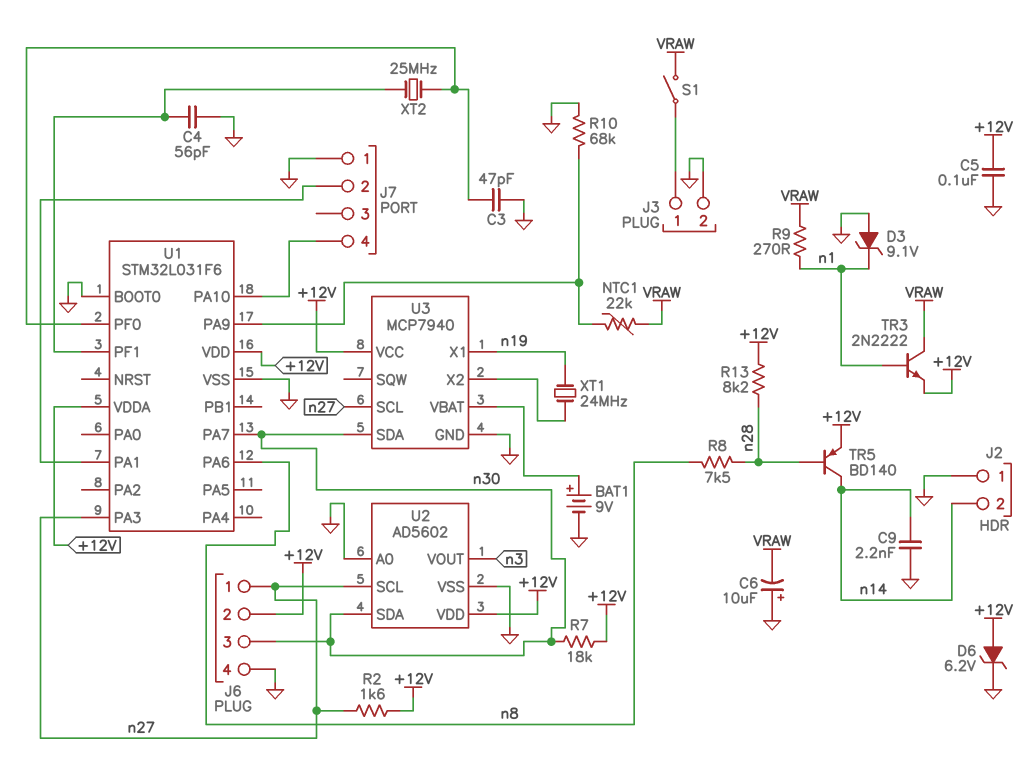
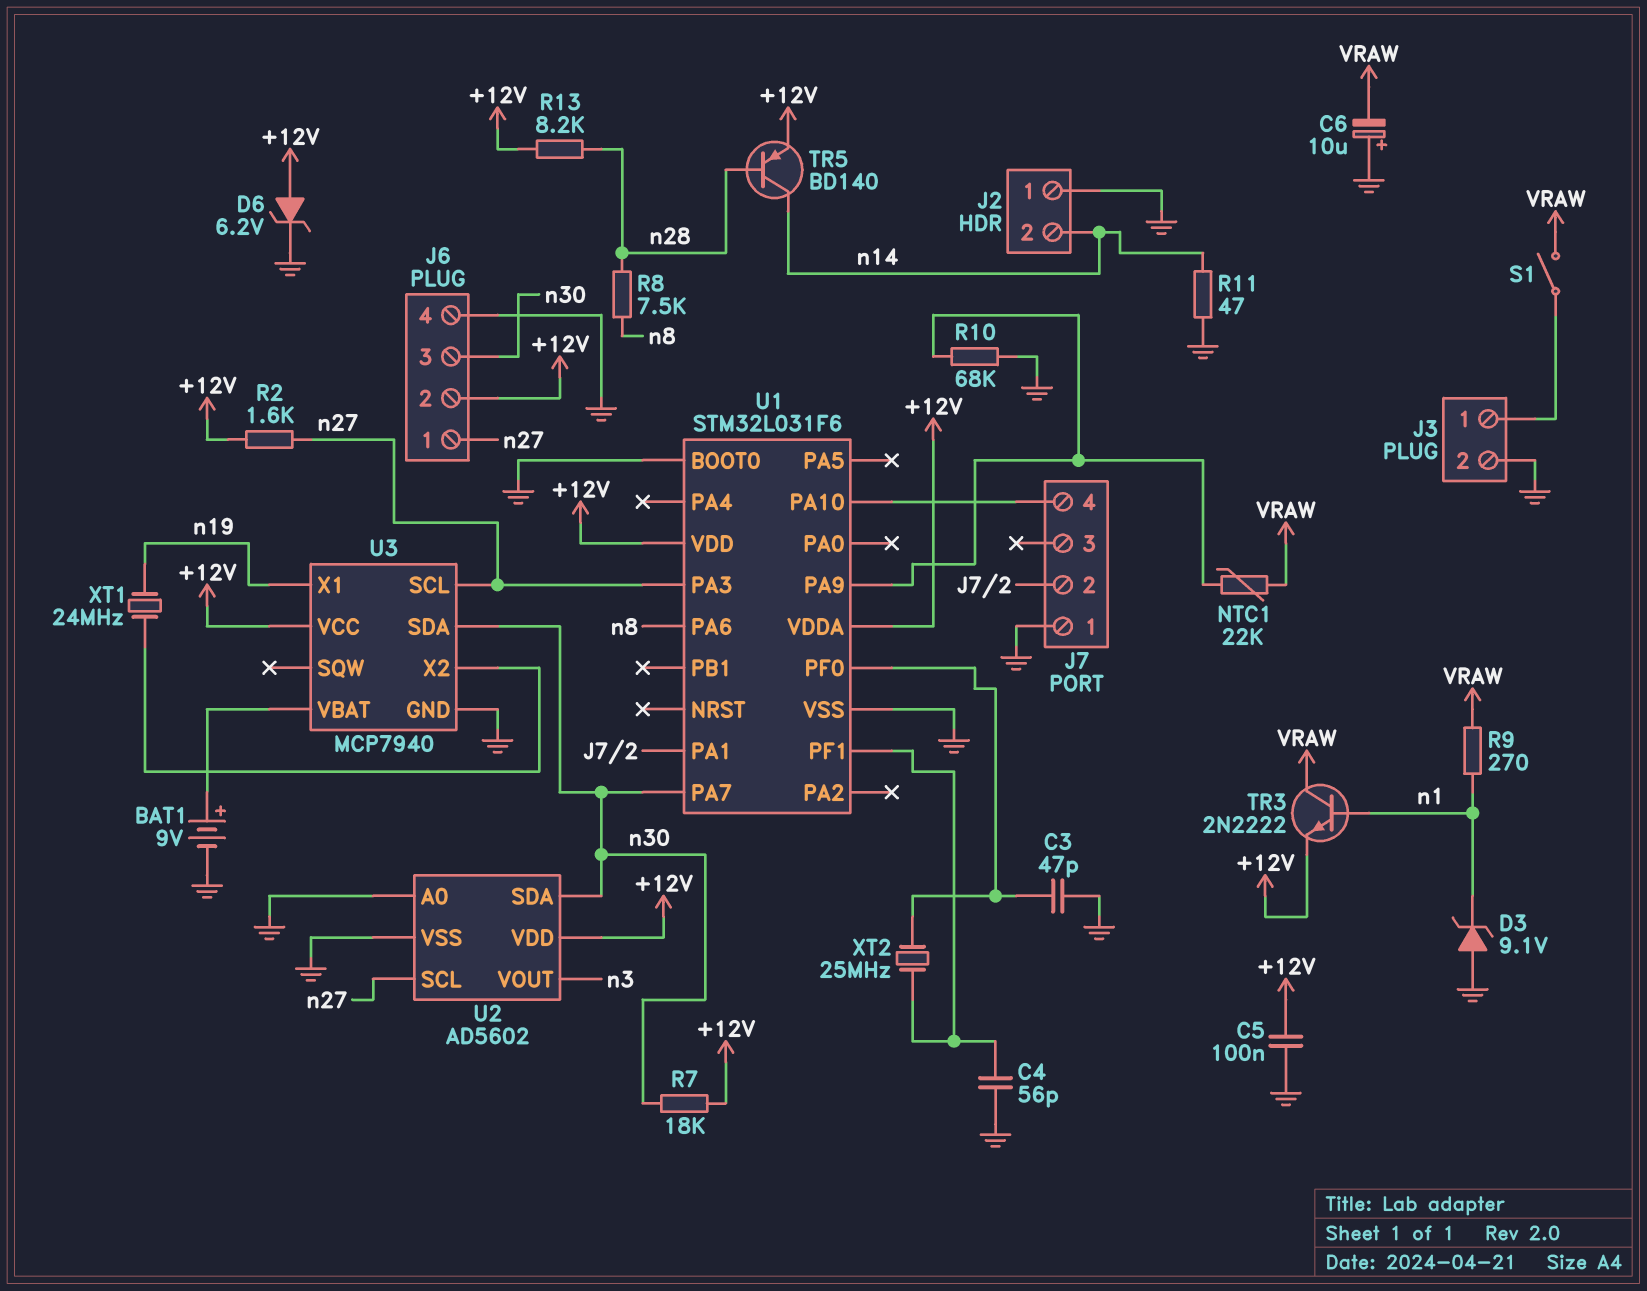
C9: 2.2nF (GND, n14) -> none
R11: none -> 47 (GND, n14)

